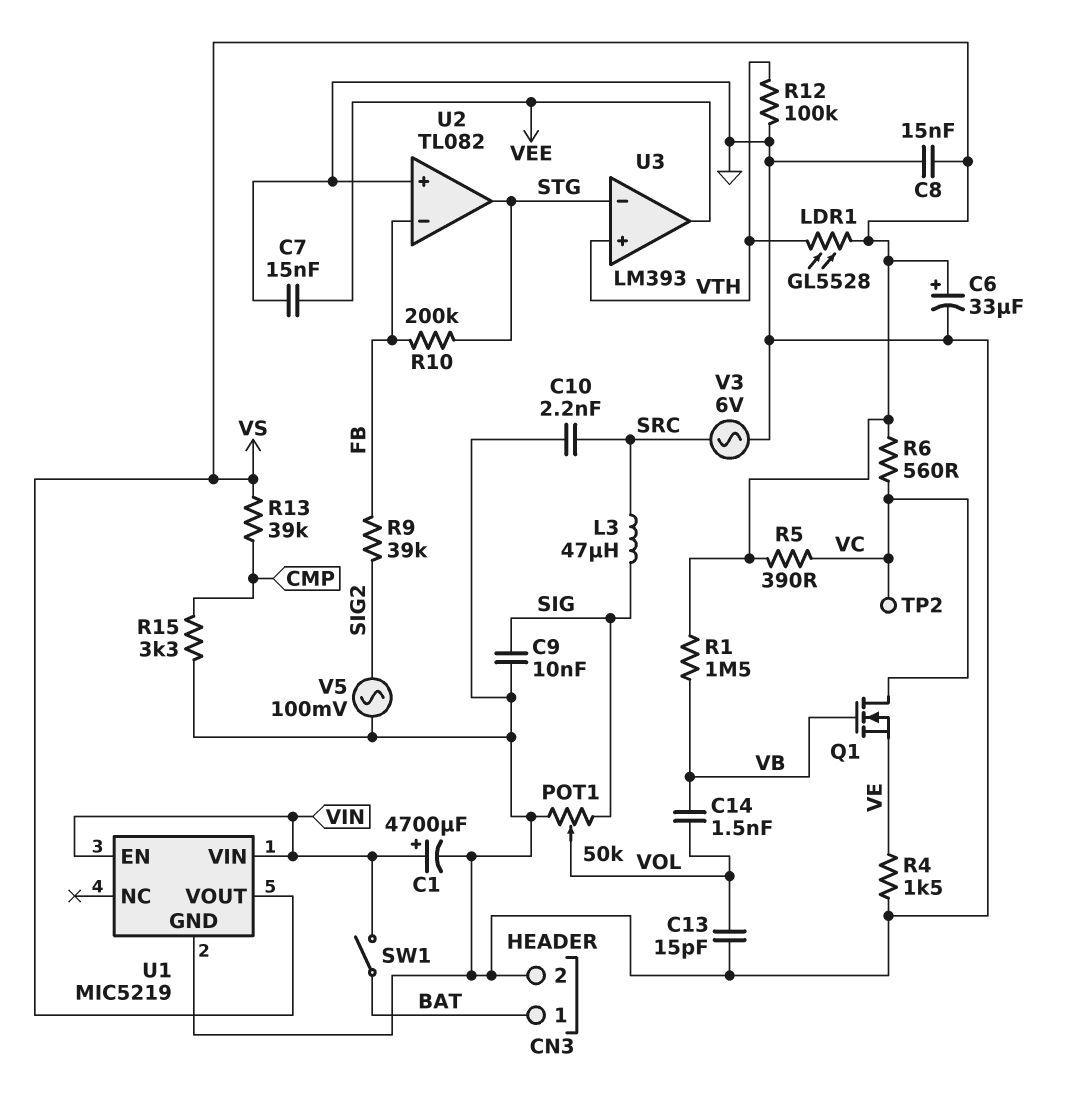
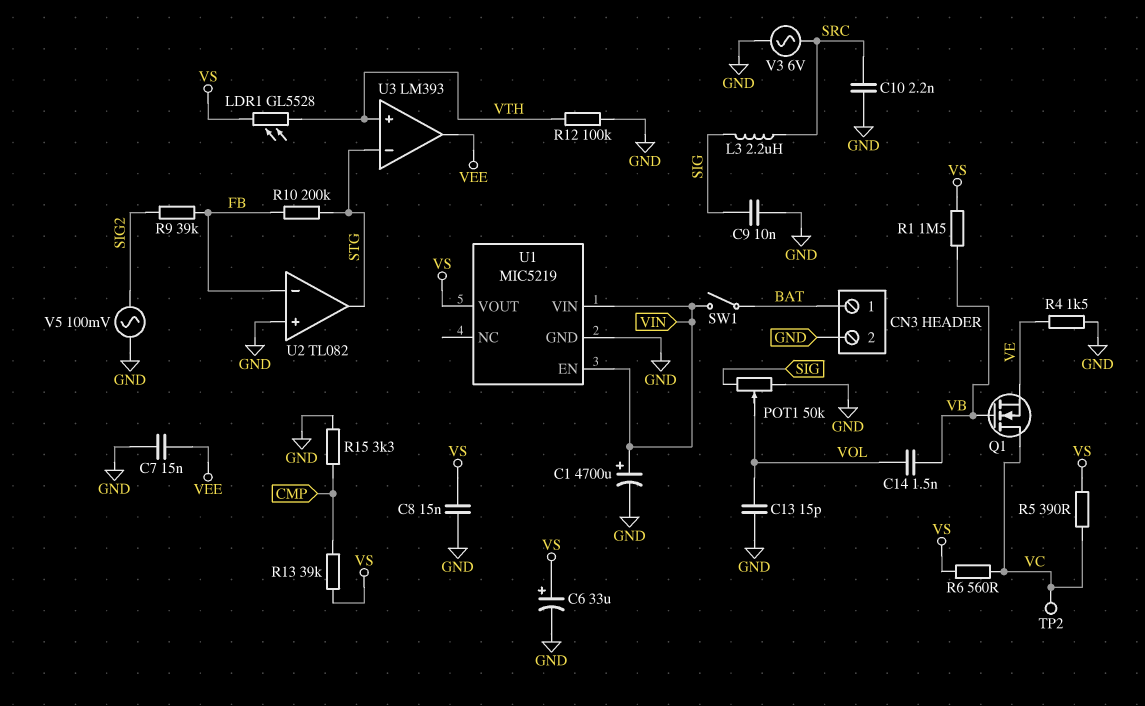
L3: 47uH (SIG, SRC) -> 2.2uH (SIG, SRC)

